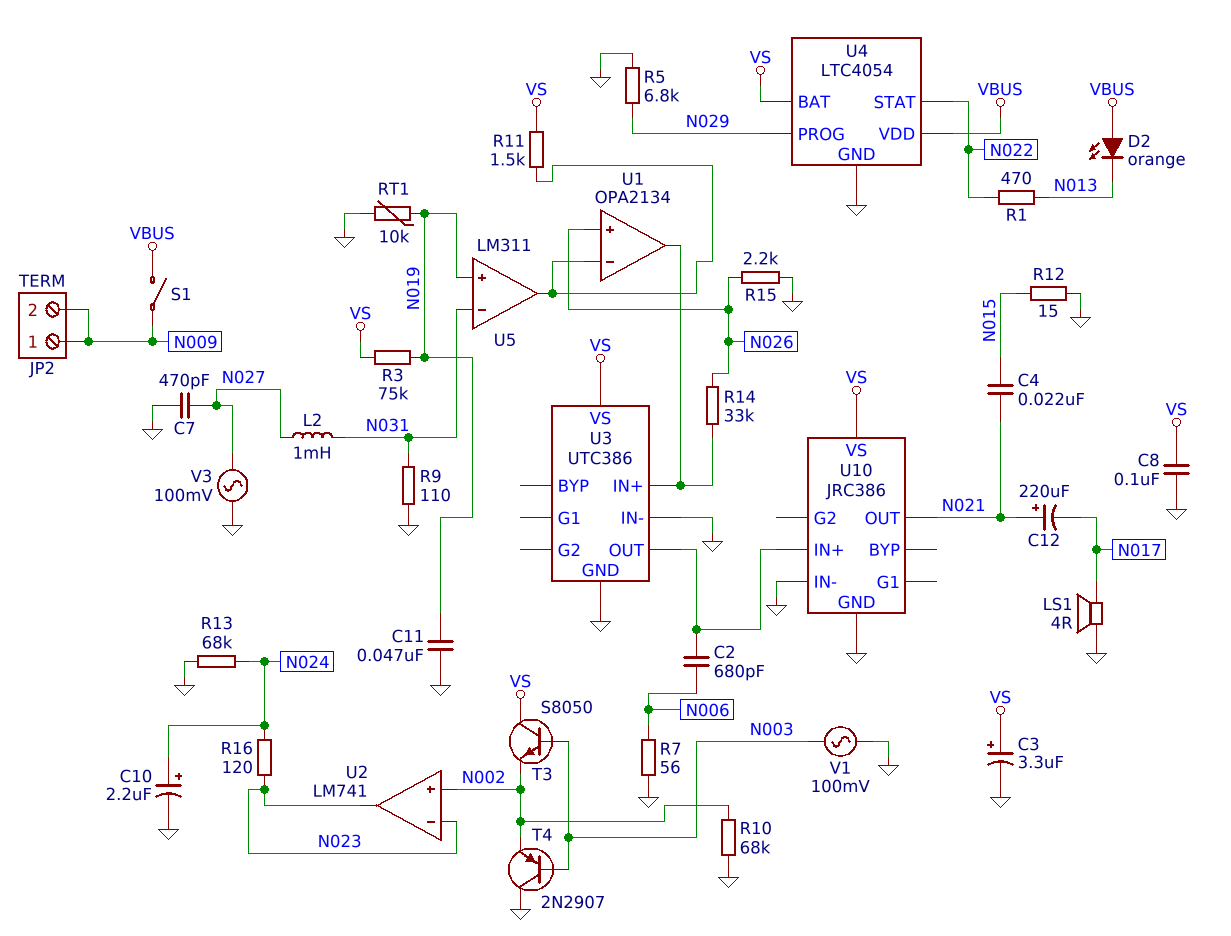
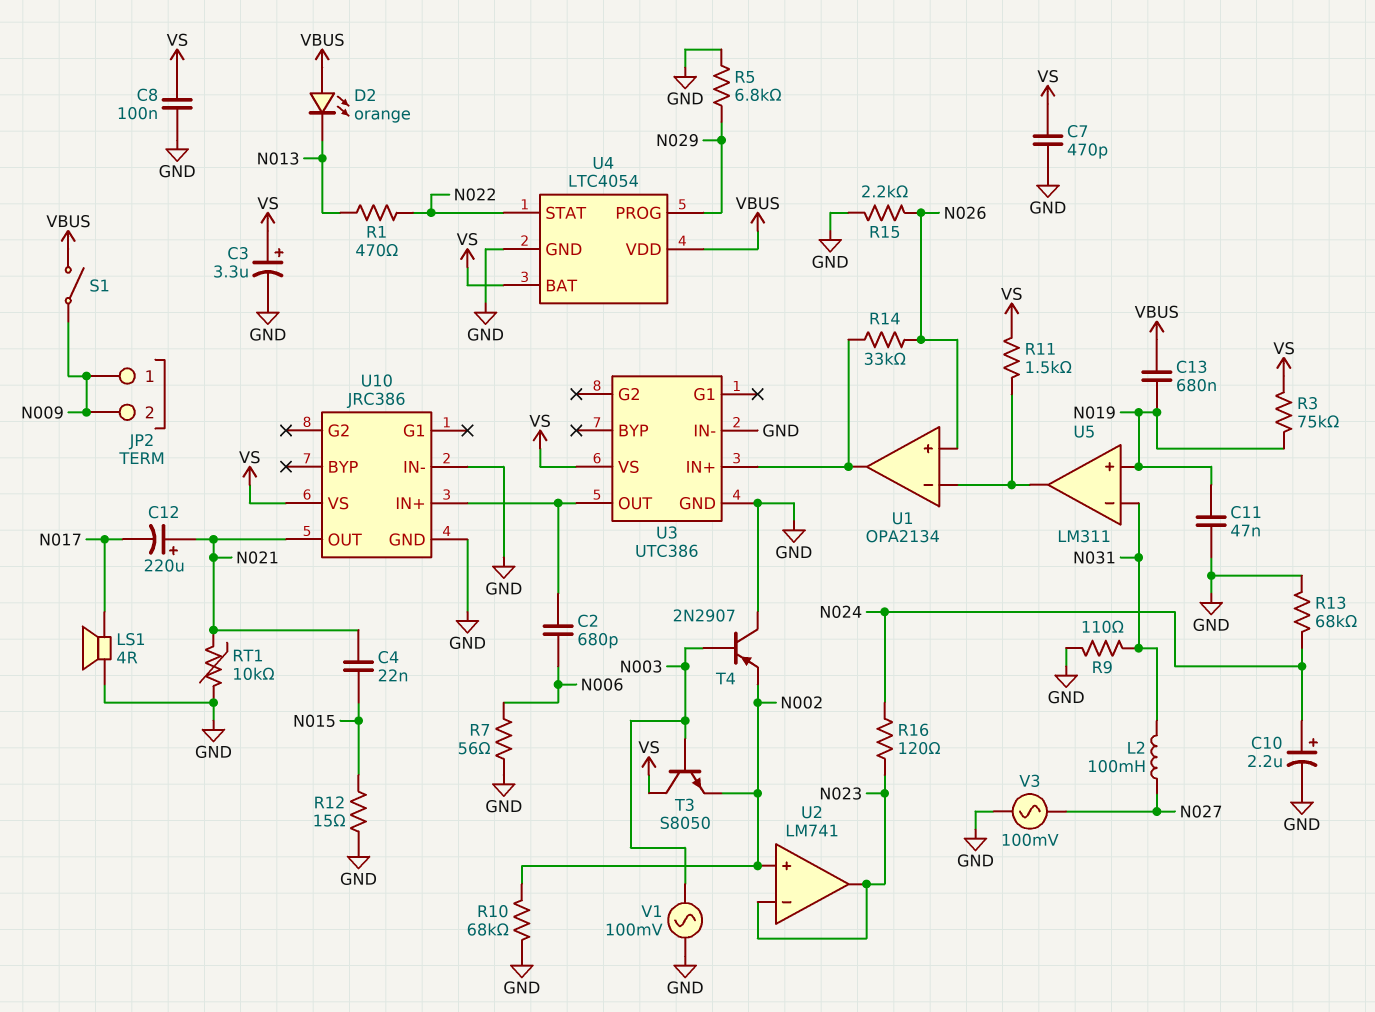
C7: 470pF (GND, N027) -> 470pF (GND, VS)
C13: none -> 680nF (N019, VBUS)
L2: 1mH (N027, N031) -> 100mH (N027, N031)
RT1: 10k (GND, N019) -> 10k (GND, N021)

